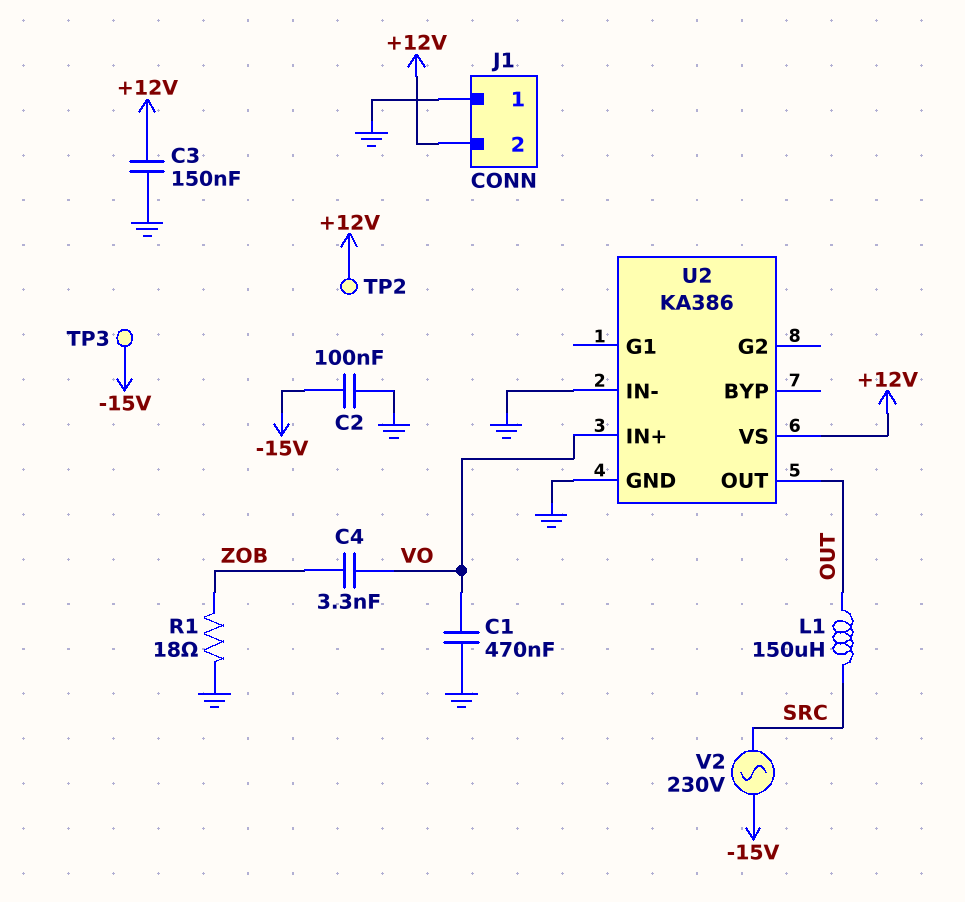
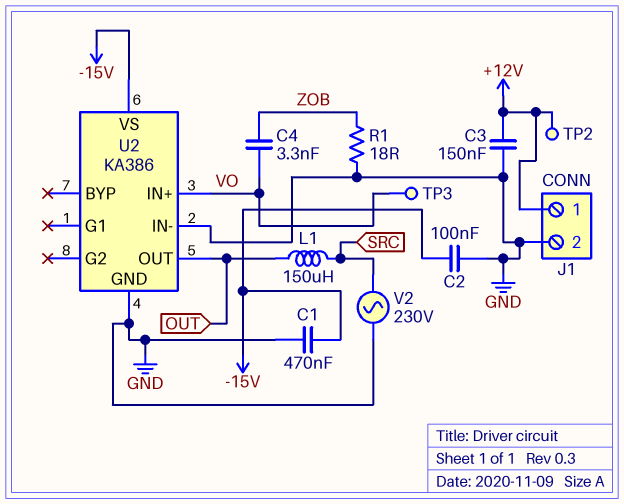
C1: 470nF (GND, VO) -> 470nF (-15V, GND)
J1 pin 1: GND -> +12V
J1 pin 2: +12V -> GND
TP3: test point (-15V) -> test point (VO)
U2 pin VS: +12V -> -15V
V2: AC 230V (-15V, SRC) -> AC 230V (GND, SRC)

